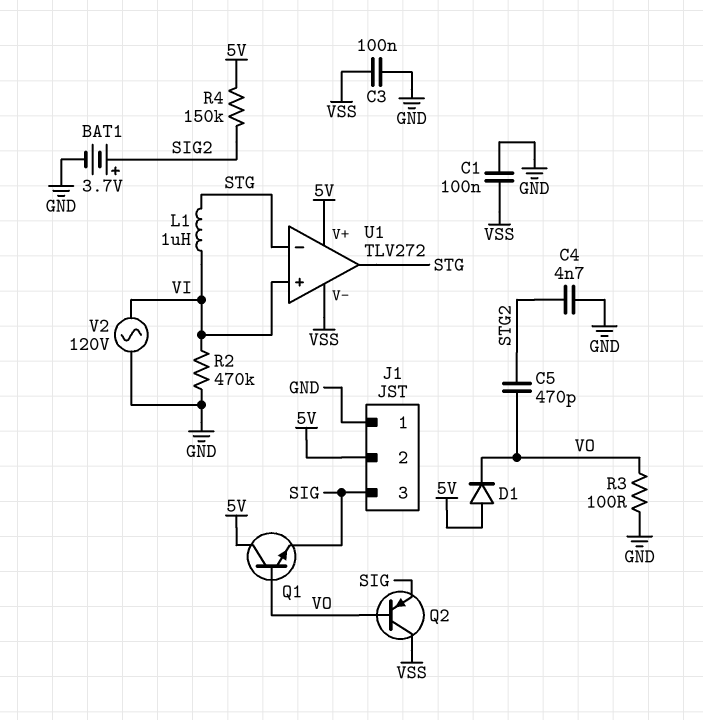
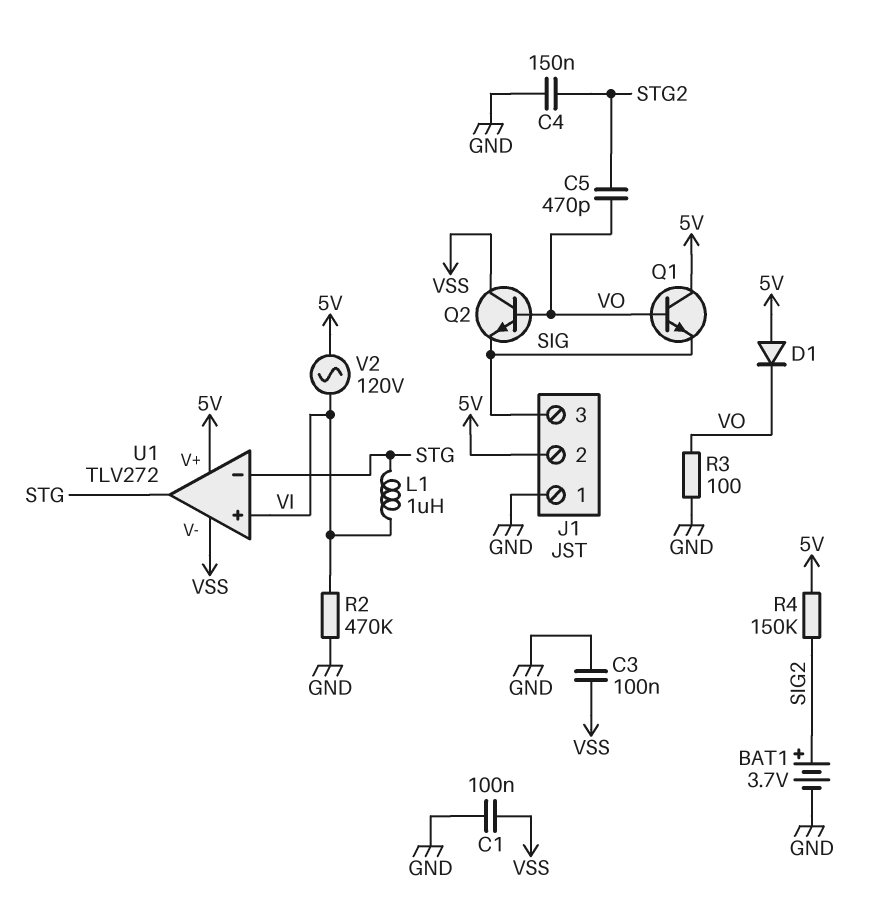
C4: 4.7nF (GND, STG2) -> 150nF (GND, STG2)
Q2: PNP (B VO, C VSS, E SIG) -> NPN (B VO, C VSS, E SIG)
V2: AC 120V (GND, VI) -> AC 120V (5V, VI)

